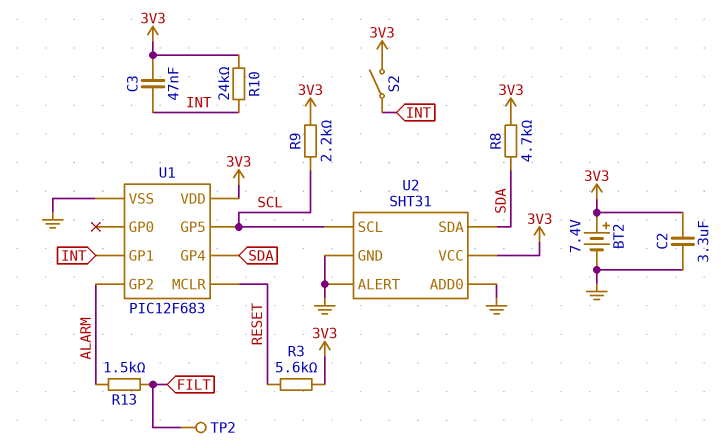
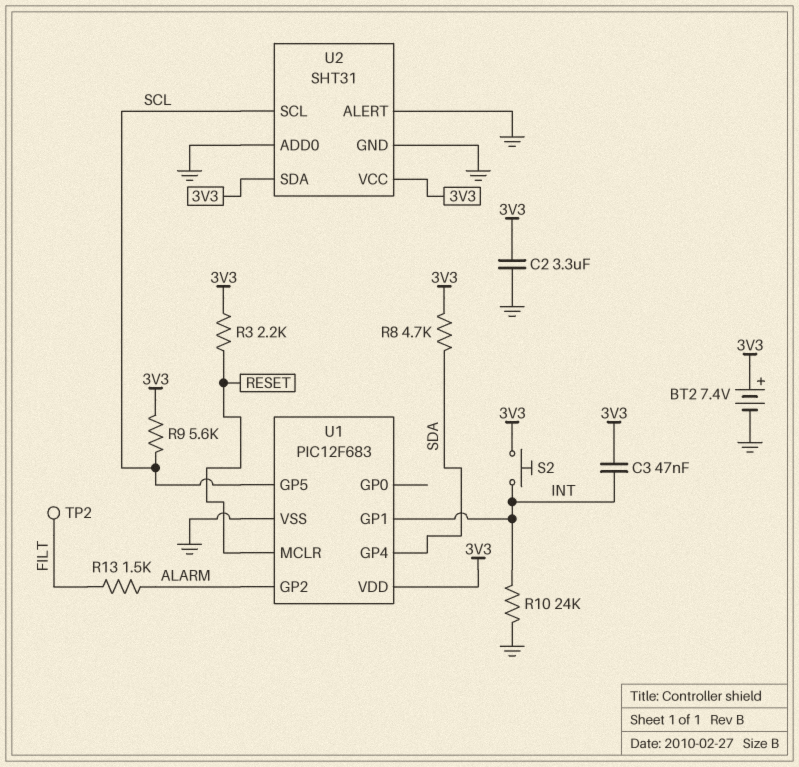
R3: 5.6k (3V3, RESET) -> 2.2k (3V3, RESET)
R9: 2.2k (3V3, SCL) -> 5.6k (3V3, SCL)
R10: 24k (3V3, INT) -> 24k (GND, INT)
S2: switch (3V3, INT) -> button (3V3, INT)
U2 pin SDA: SDA -> 3V3

